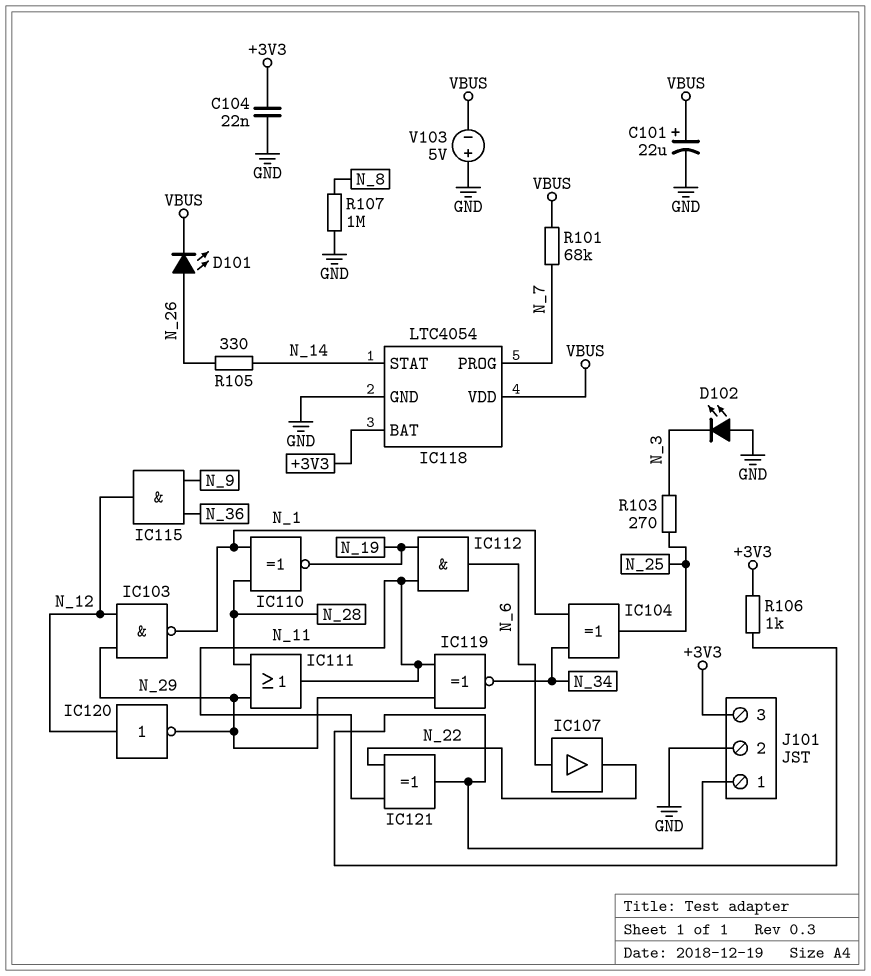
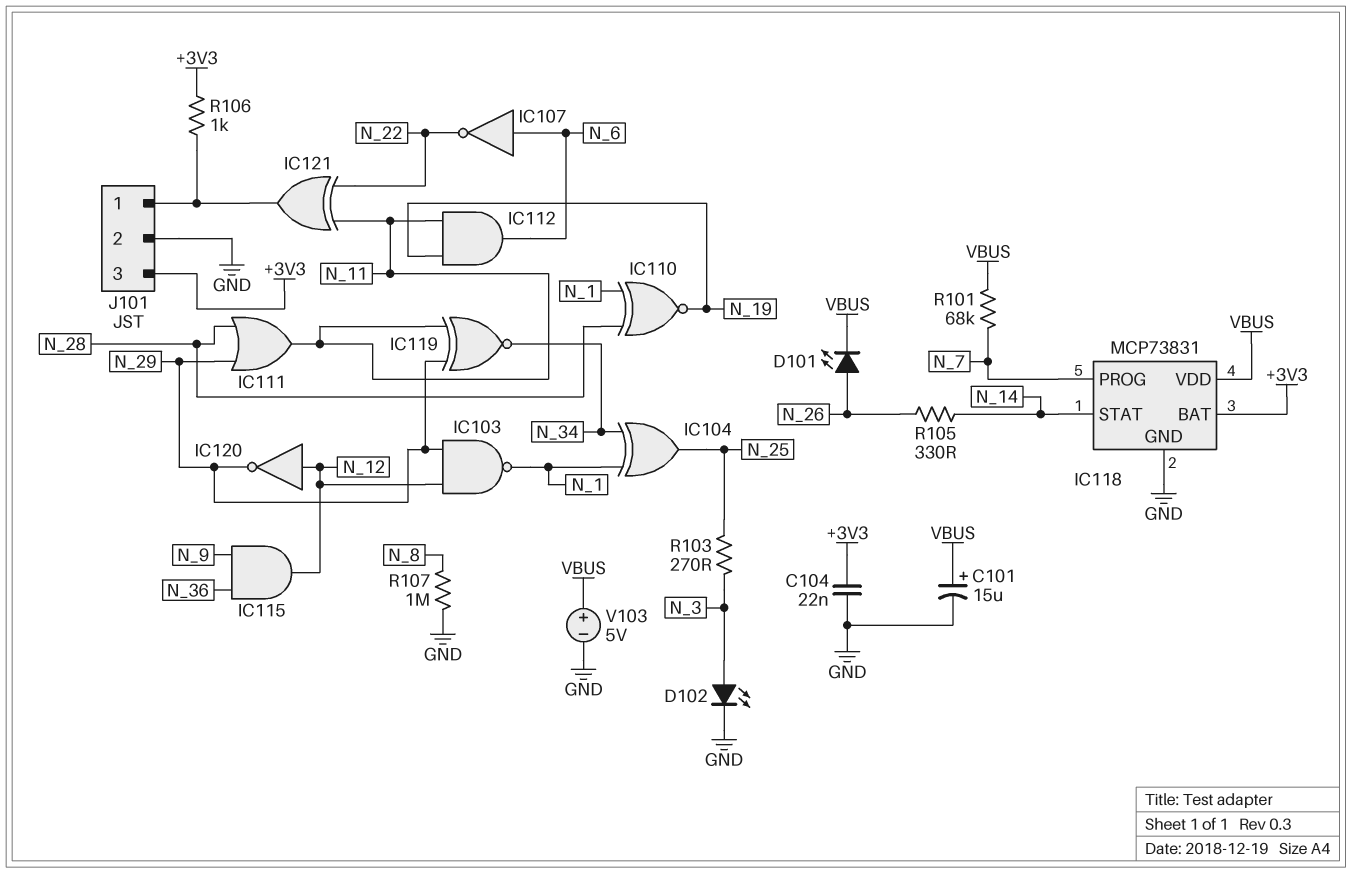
C101: 22uF (plus VBUS, minus GND) -> 15uF (plus VBUS, minus GND)
D102: LED (A GND, K N_3) -> LED (A N_3, K GND)
IC107: buffer (in N_6, out N_22) -> NOT (in N_6, out N_22)
IC118: LTC4054 -> MCP73831
V103: 5V (plus GND, minus VBUS) -> 5V (plus VBUS, minus GND)

